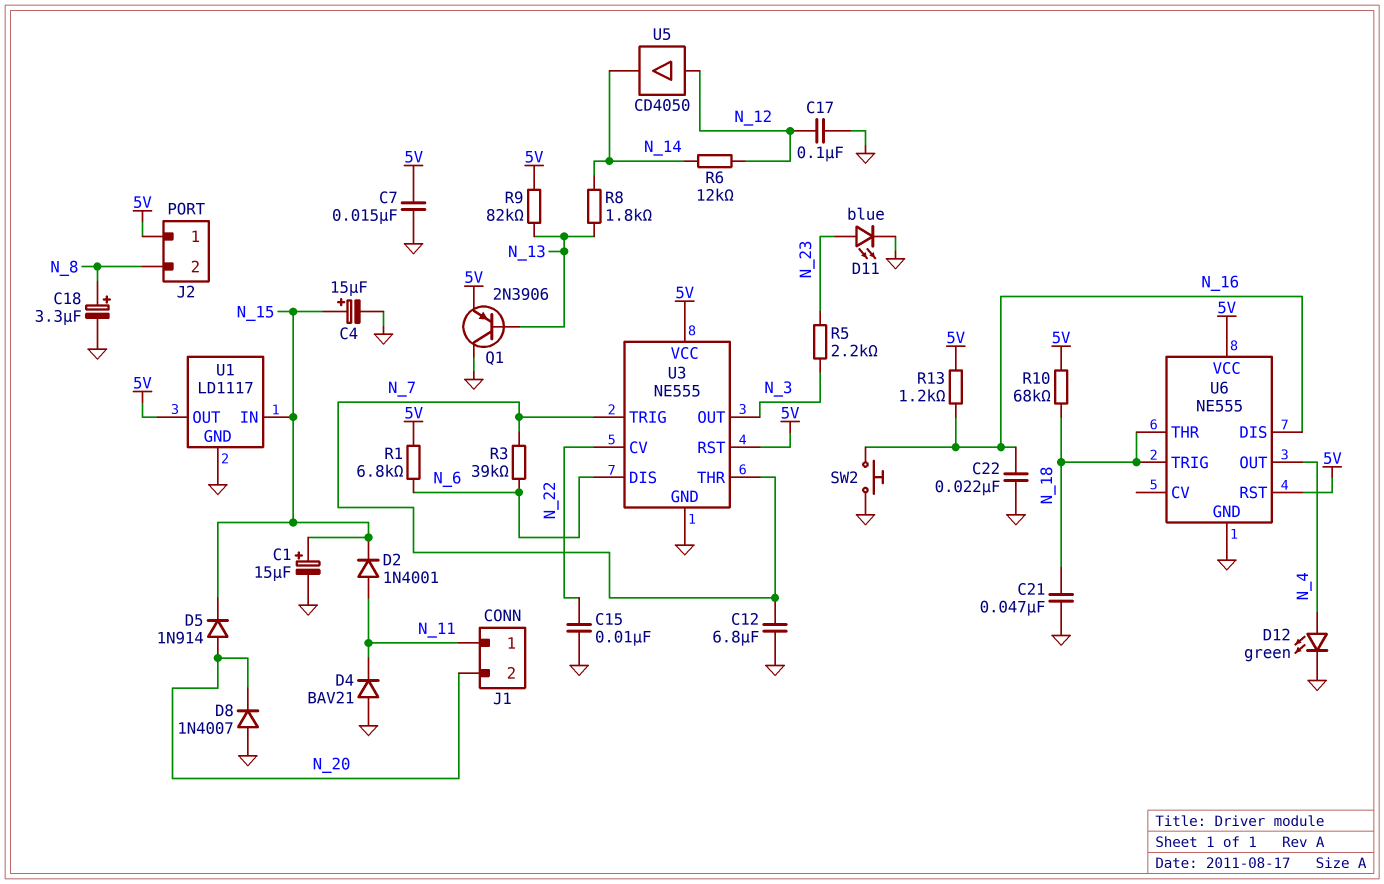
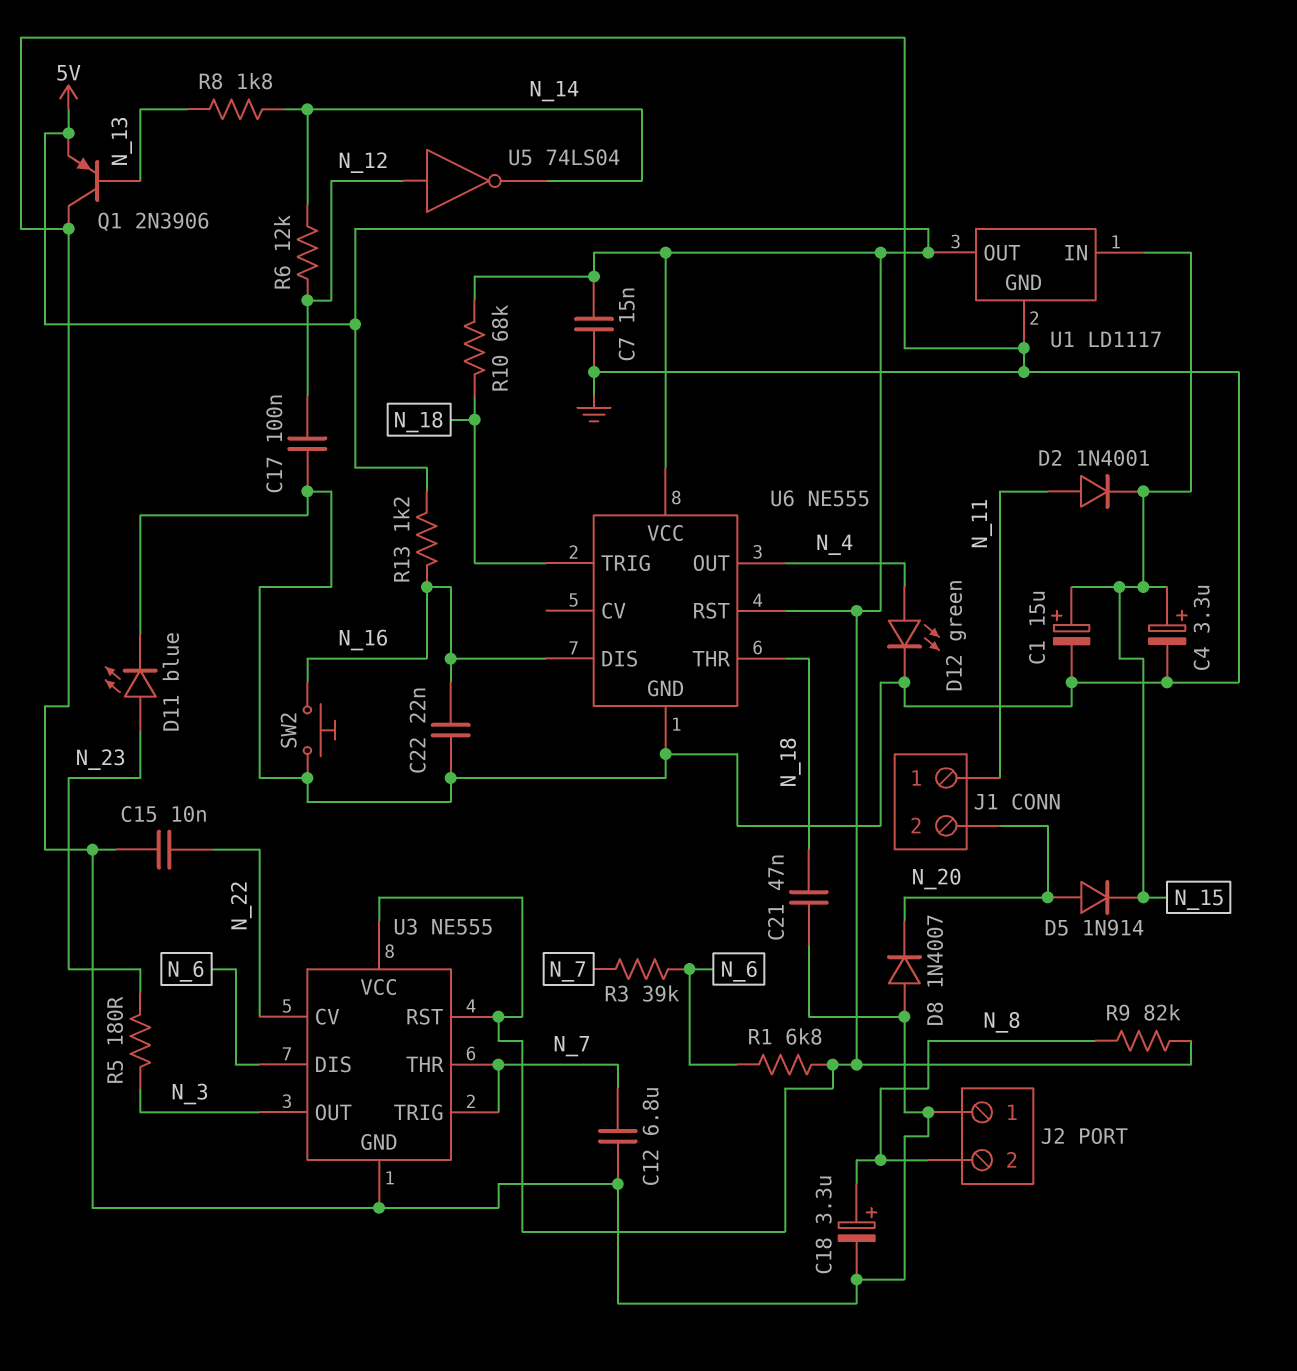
C4: 15uF (plus N_15, minus GND) -> 3.3uF (plus N_15, minus GND)
D4: diode BAV21 (A GND, K N_11) -> none
J2 pin 1: 5V -> GND
R5: 2.2k (N_3, N_23) -> 180 (N_3, N_23)
R9: 82k (5V, N_13) -> 82k (5V, N_8)
U5: buffer CD4050 (in N_12, out N_14) -> NOT 74LS04 (in N_12, out N_14)

